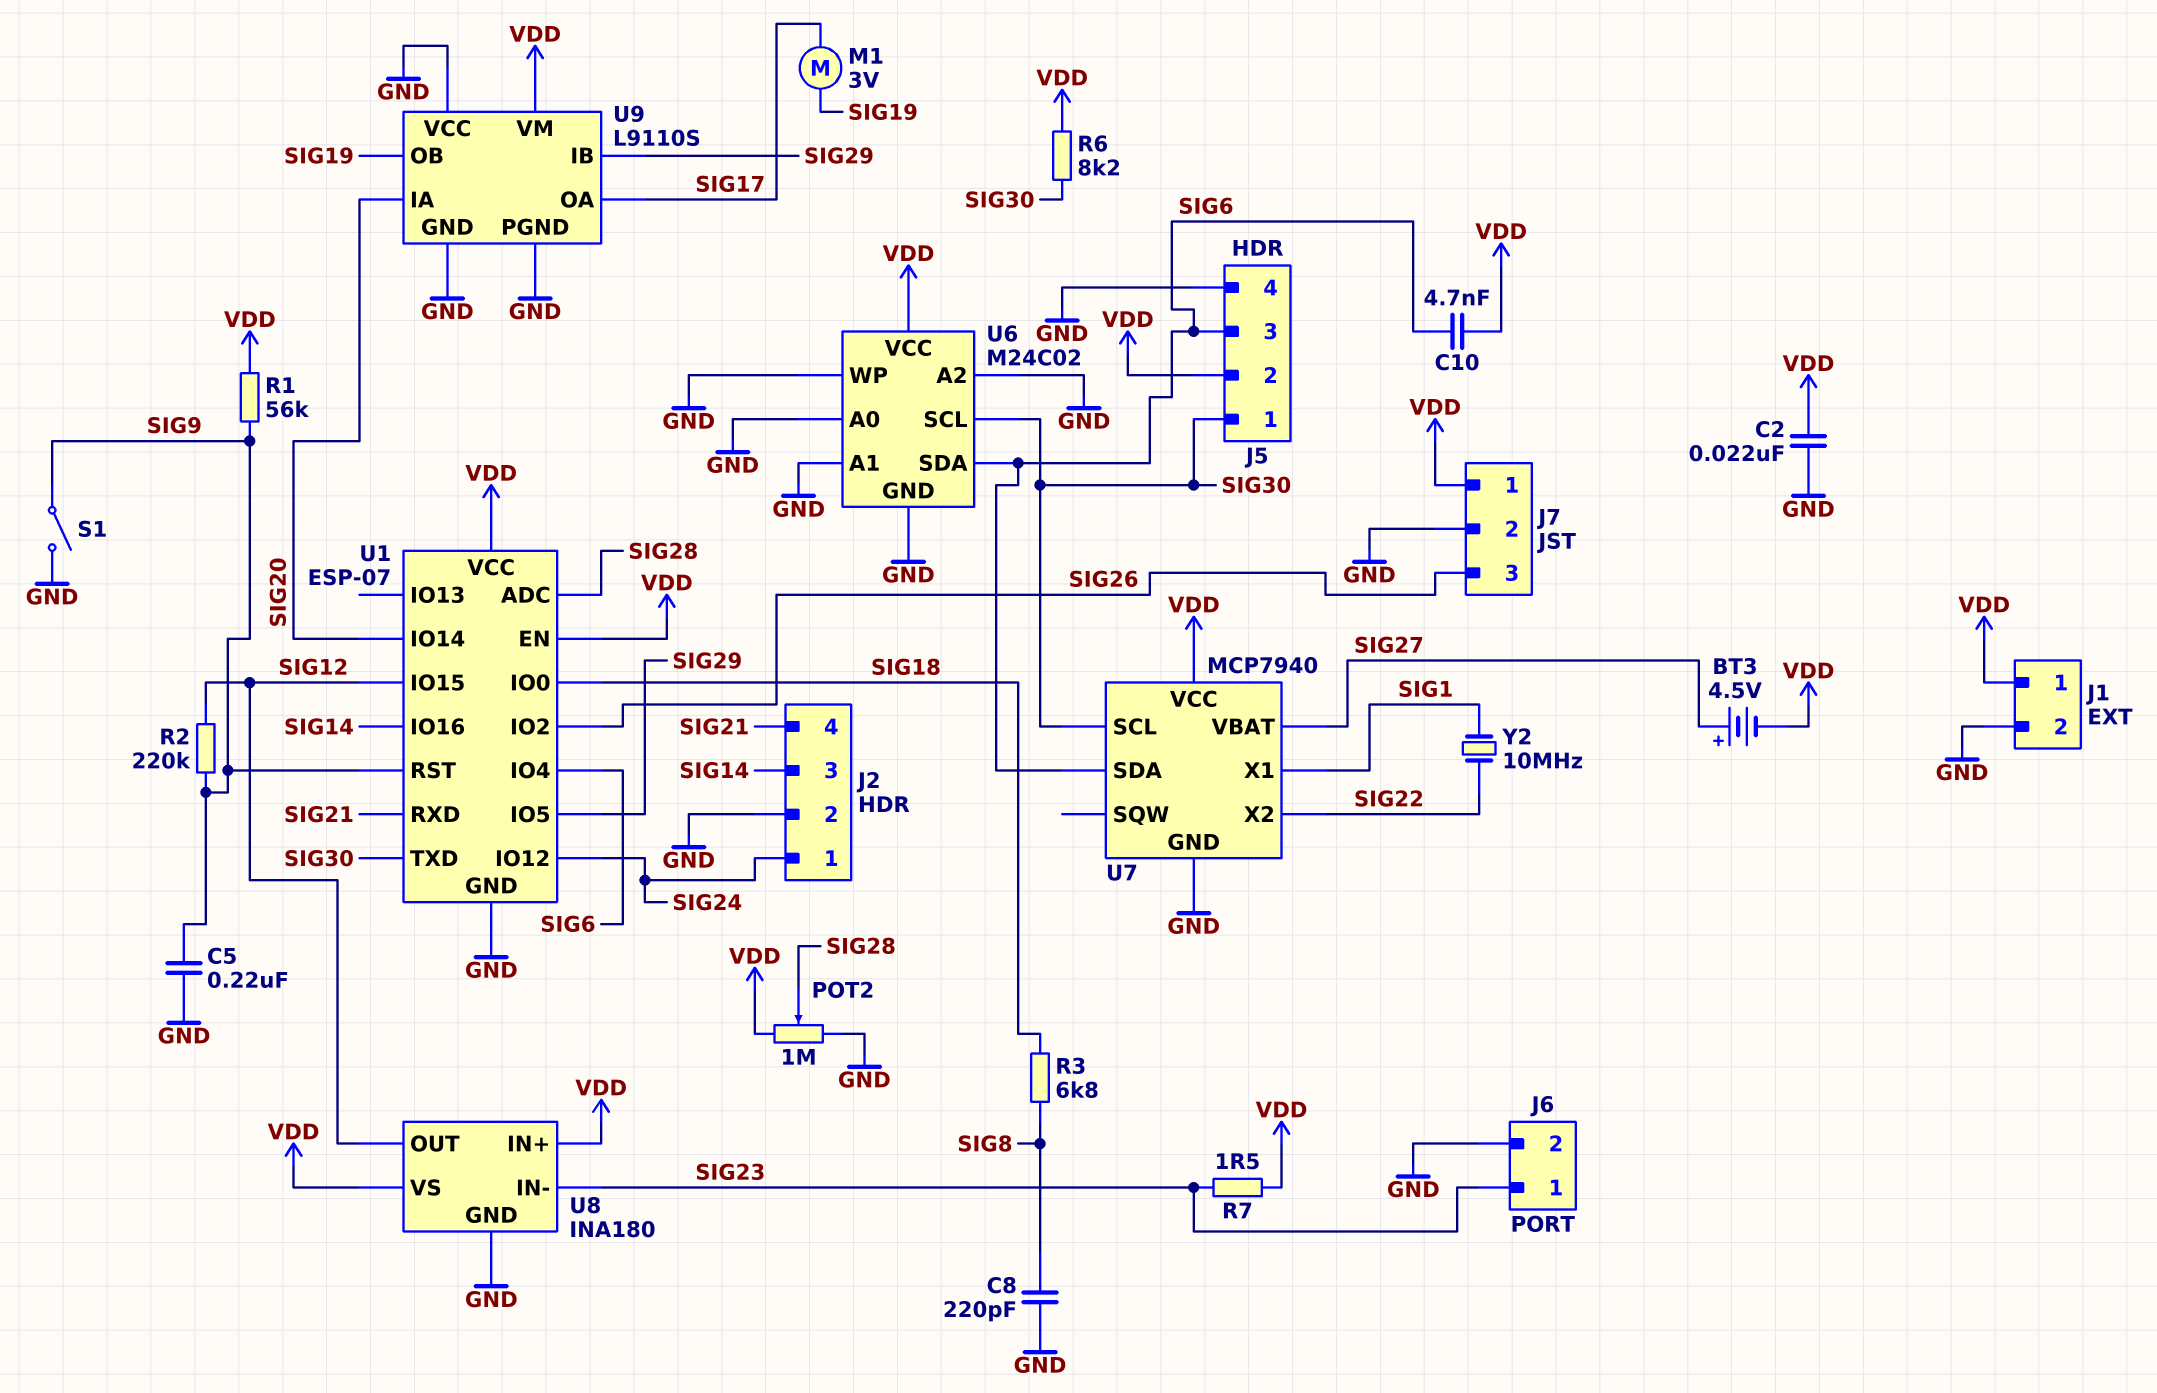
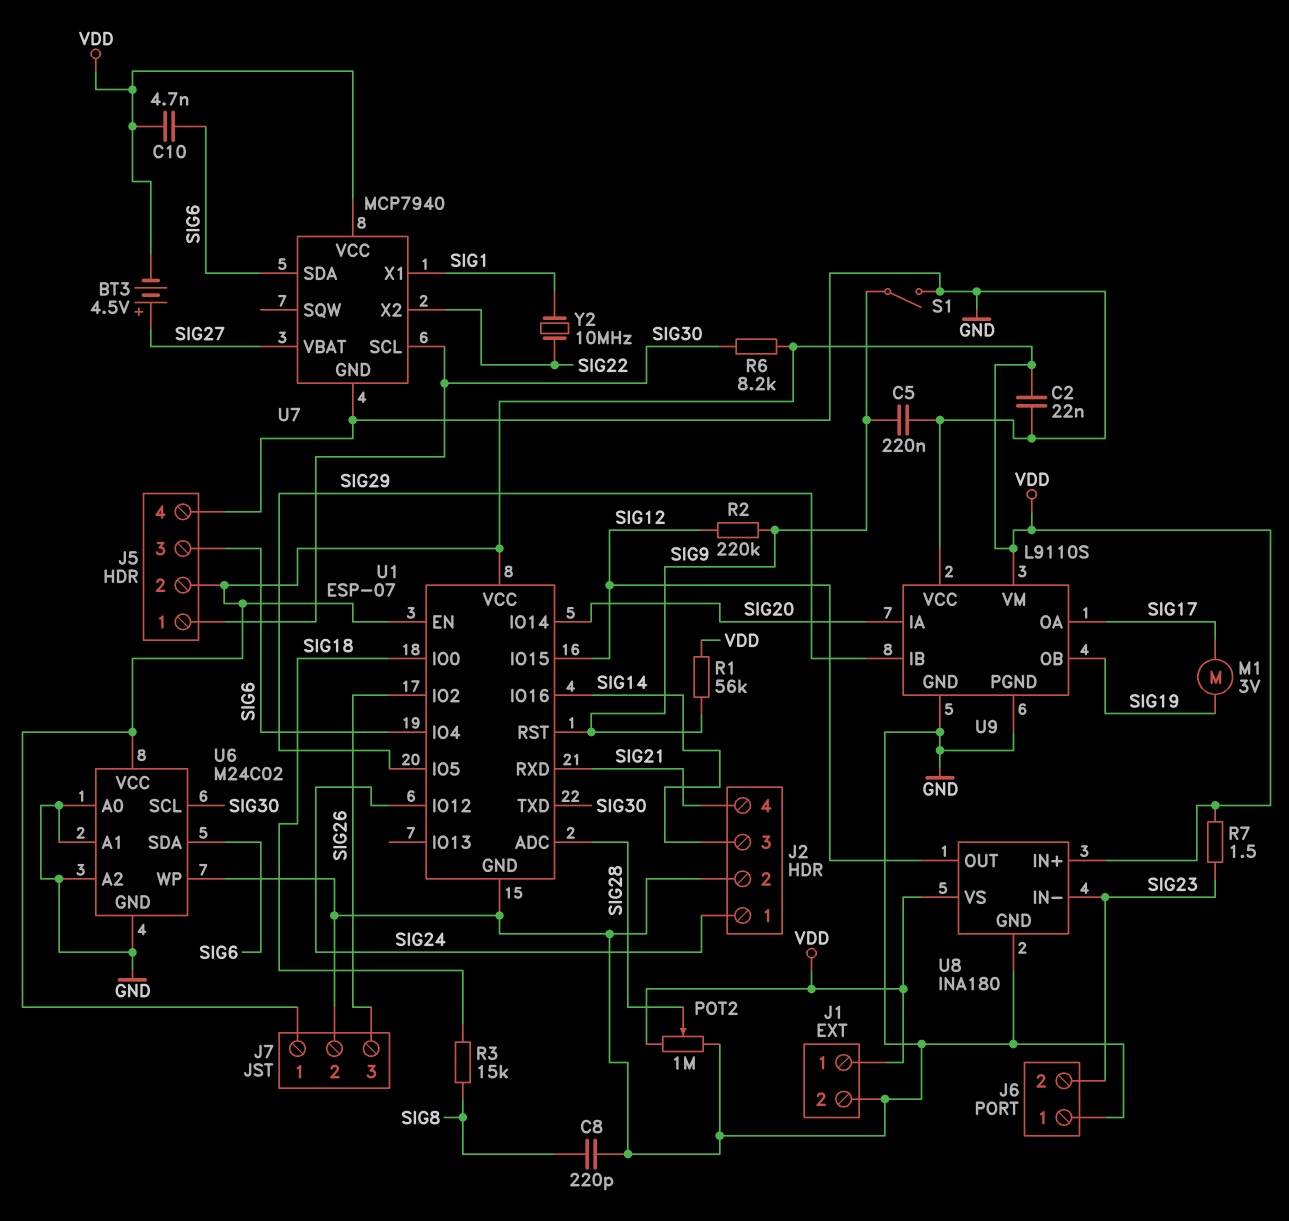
J6 pin 1: SIG23 -> GND
J6 pin 2: GND -> SIG23
R3: 6.8k (SIG8, SIG18) -> 15k (SIG8, SIG18)

